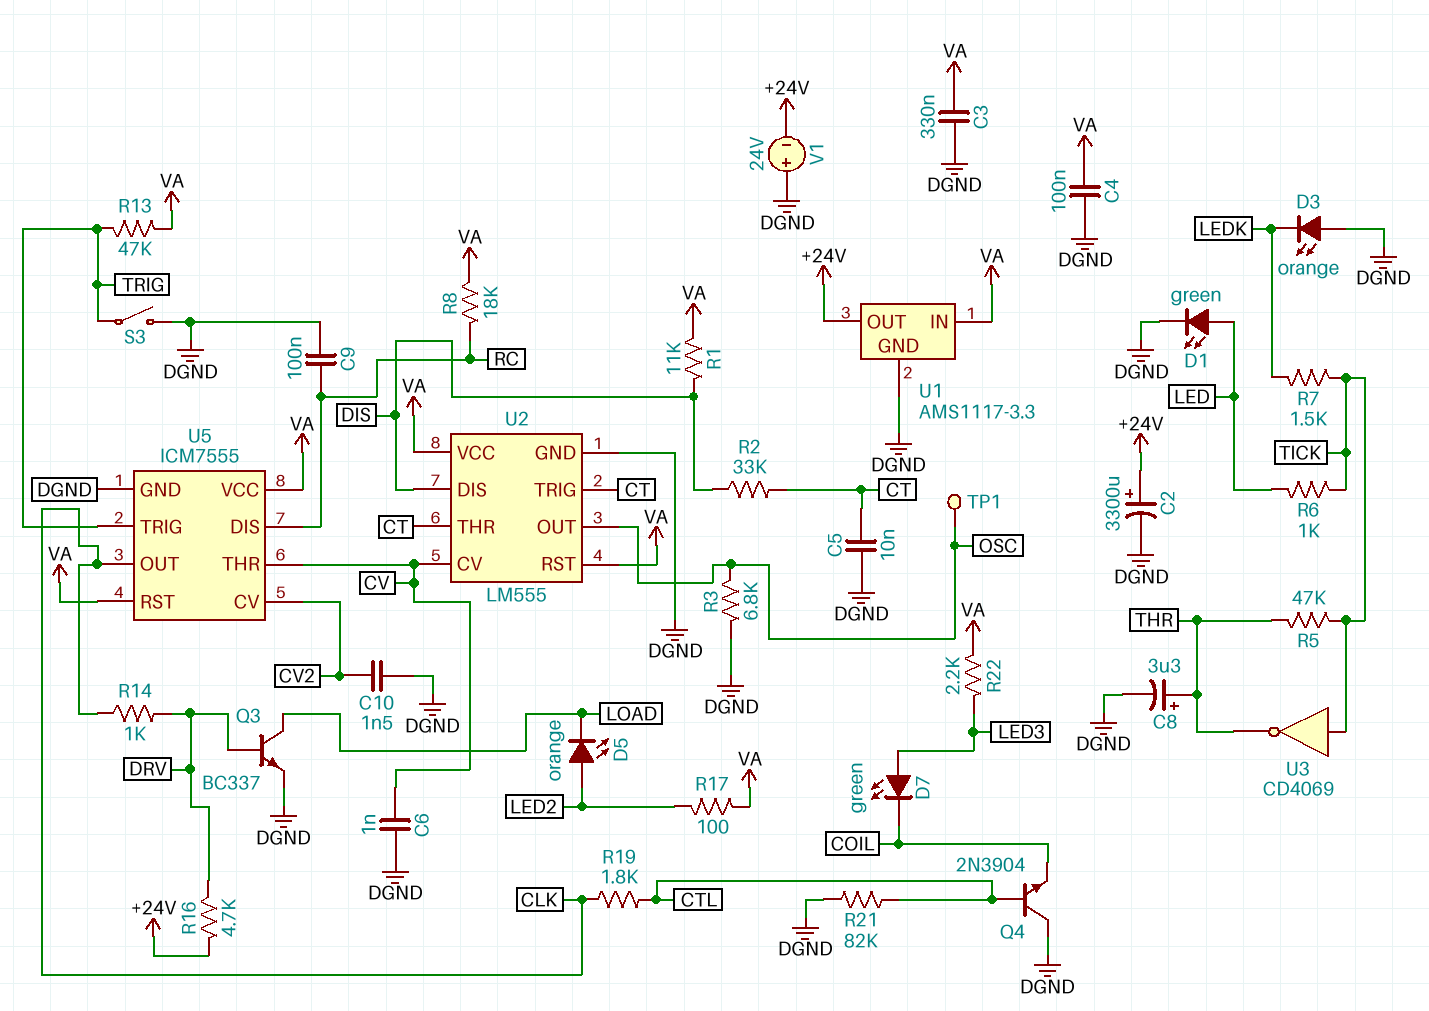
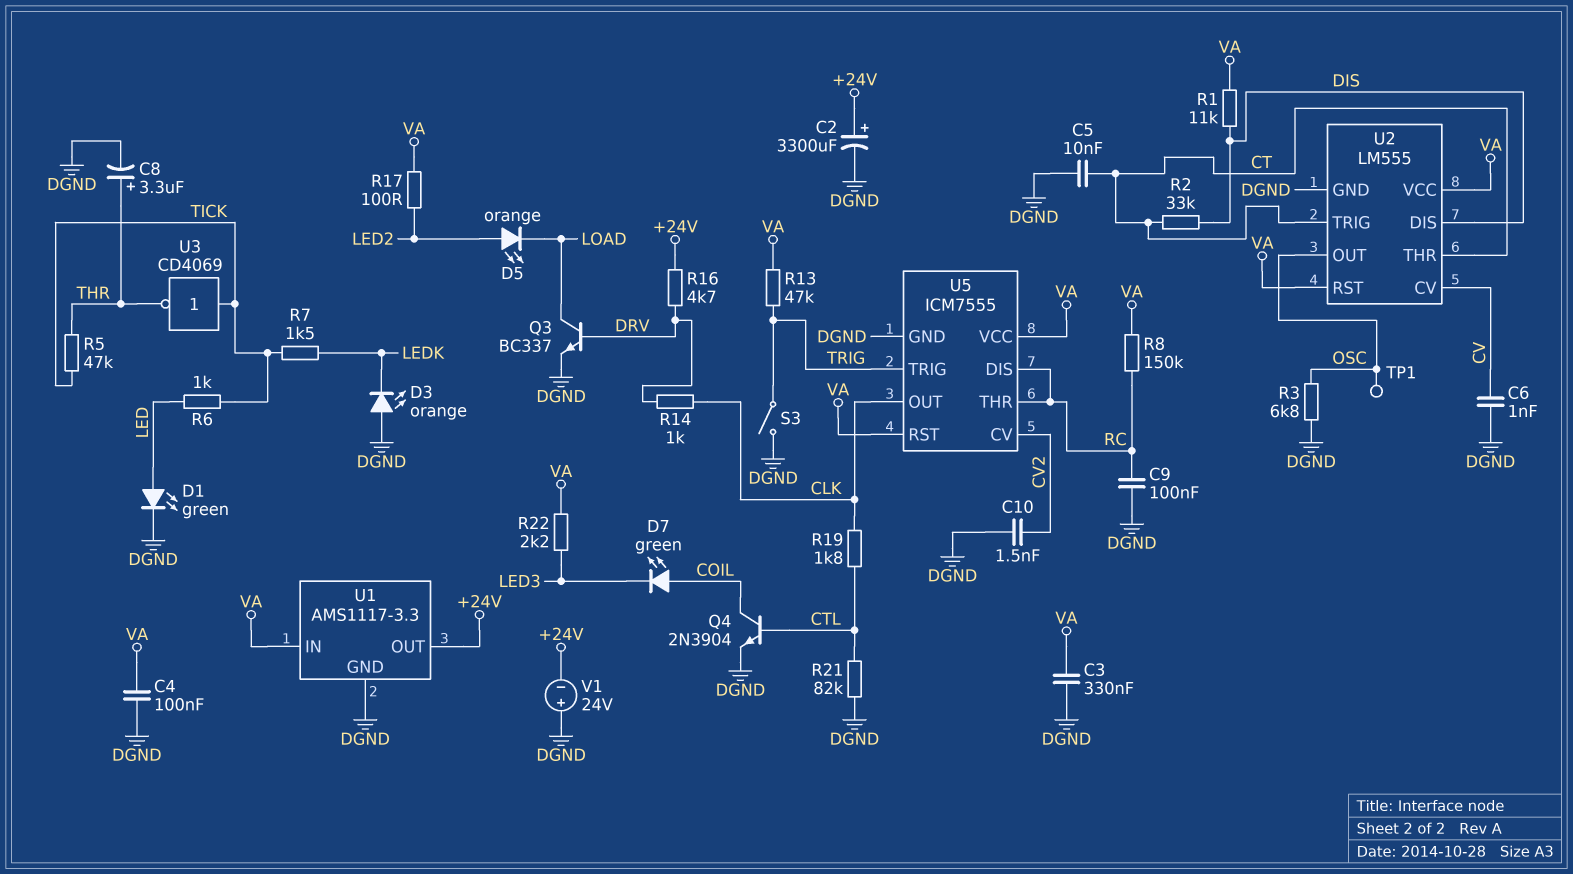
D7: LED green (A LED3, K COIL) -> LED green (A COIL, K LED3)
Q4: NPN 2N3904 (B CTL, C DGND, E COIL) -> NPN 2N3904 (B CTL, C COIL, E DGND)
R8: 18k (RC, VA) -> 150k (RC, VA)
U5 pin THR: CV -> RC

